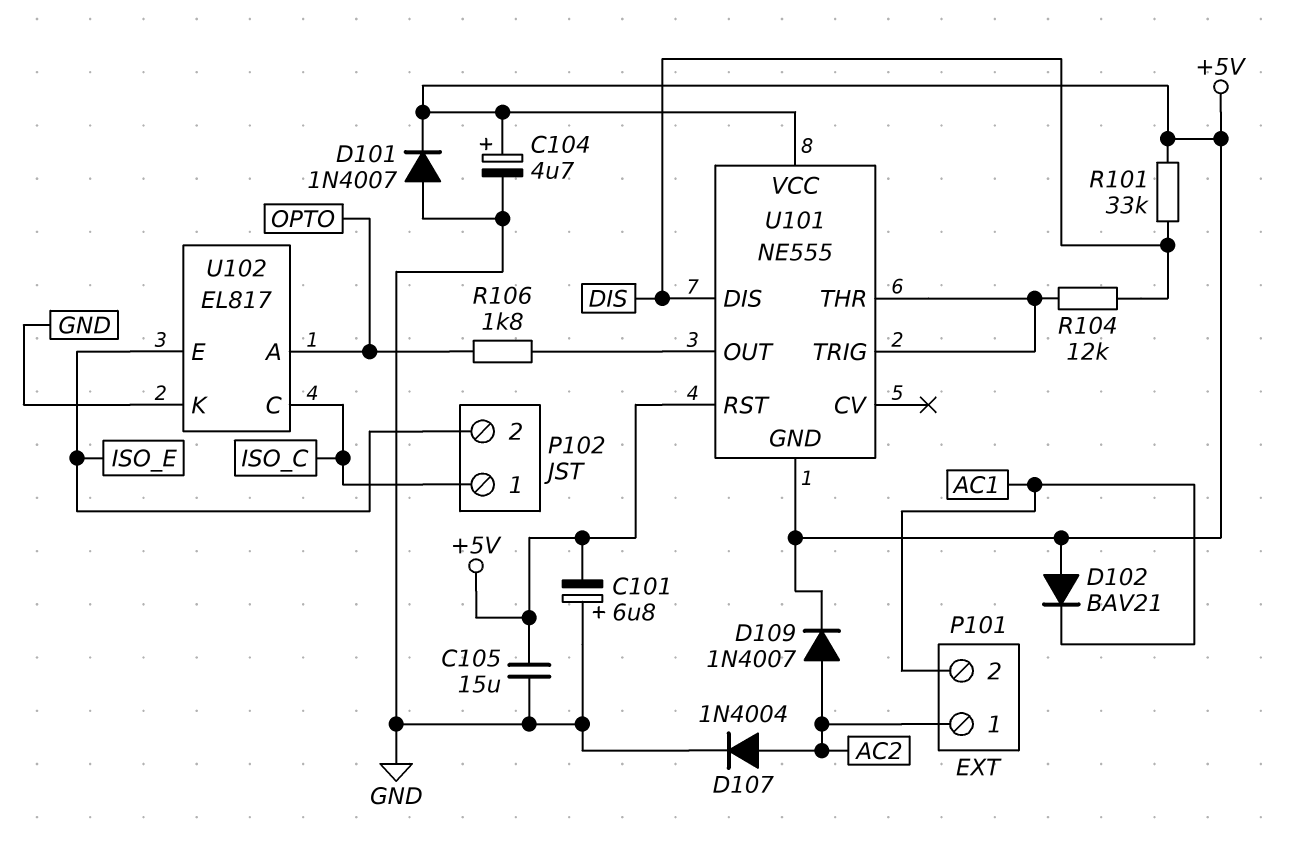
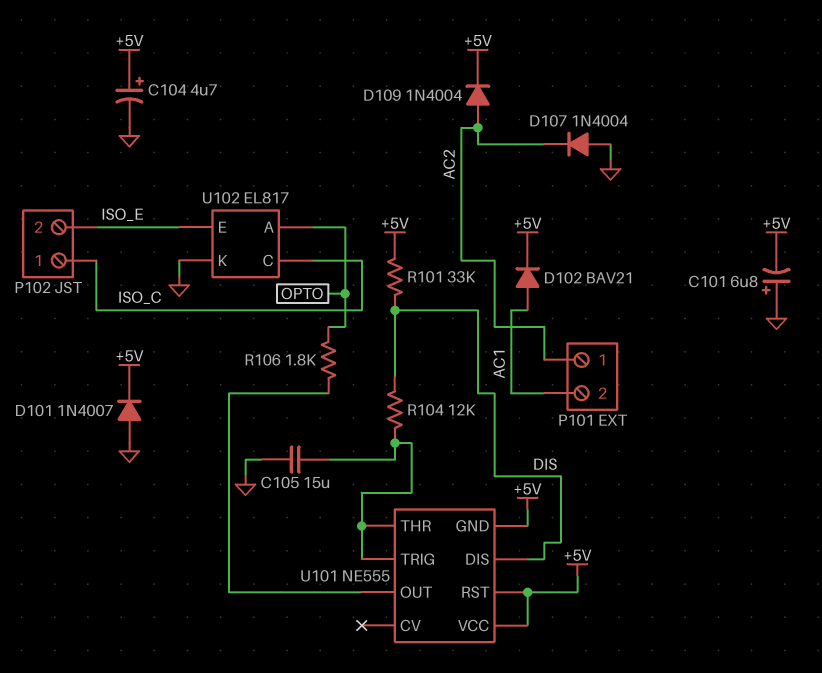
C105: 15uF (+5V, GND) -> 15uF (GND, U101/THR)
D102: diode BAV21 (A +5V, K AC1) -> diode BAV21 (A AC1, K +5V)
D107: diode 1N4004 (A AC2, K GND) -> diode 1N4004 (A GND, K AC2)
D109: diode 1N4007 (A AC2, K +5V) -> diode 1N4004 (A AC2, K +5V)

